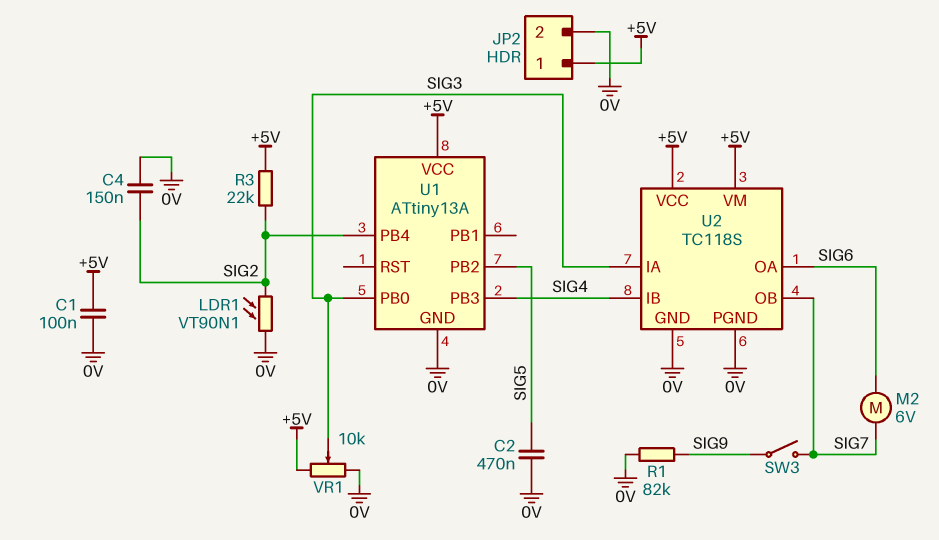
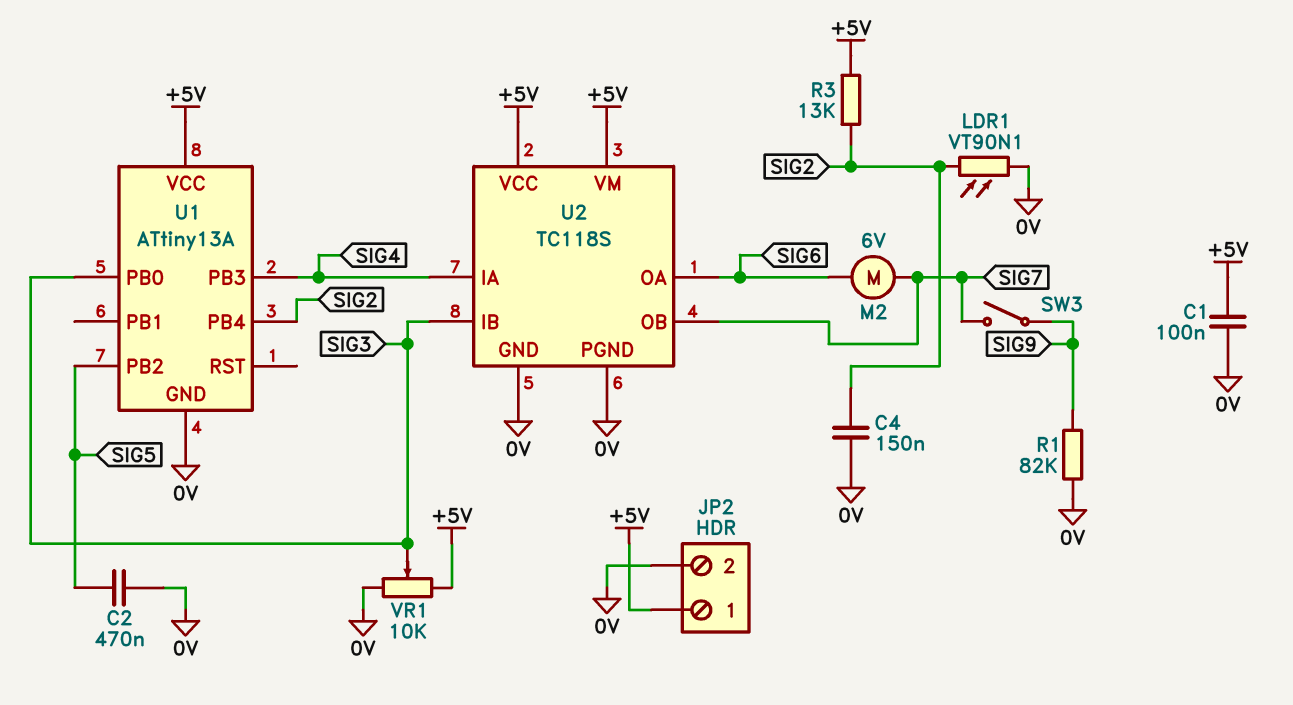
R3: 22k (+5V, SIG2) -> 13k (+5V, SIG2)
U2 pin IA: SIG3 -> SIG4
U2 pin IB: SIG4 -> SIG3

